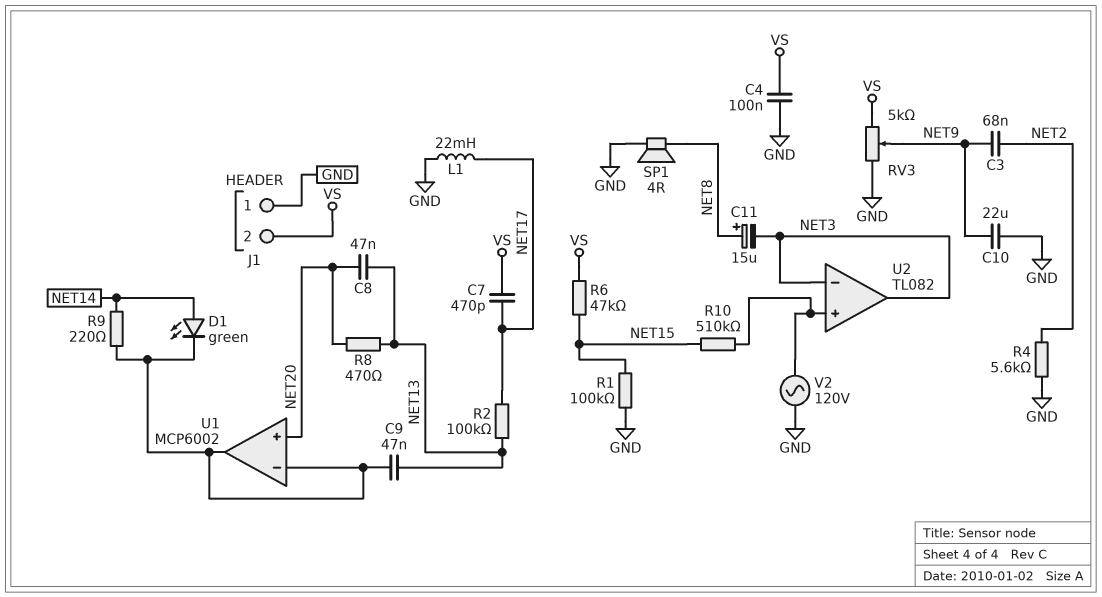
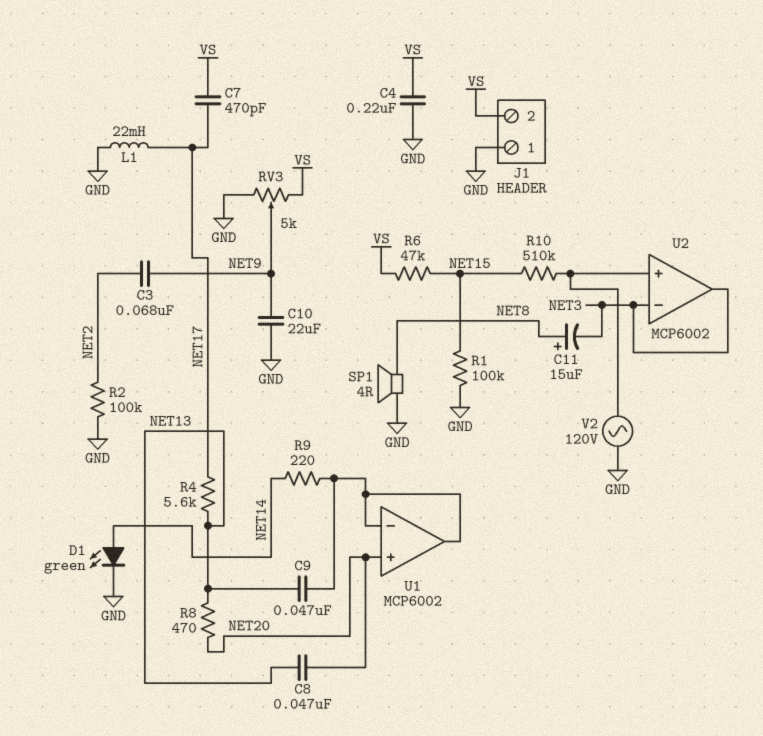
C4: 100nF (GND, VS) -> 220nF (GND, VS)
D1: LED green (A NET14, K U1/in-) -> LED green (A NET14, K GND)
R2: 100k (NET13, NET17) -> 100k (GND, NET2)
R4: 5.6k (GND, NET2) -> 5.6k (NET13, NET17)
U2: TL082 -> MCP6002

